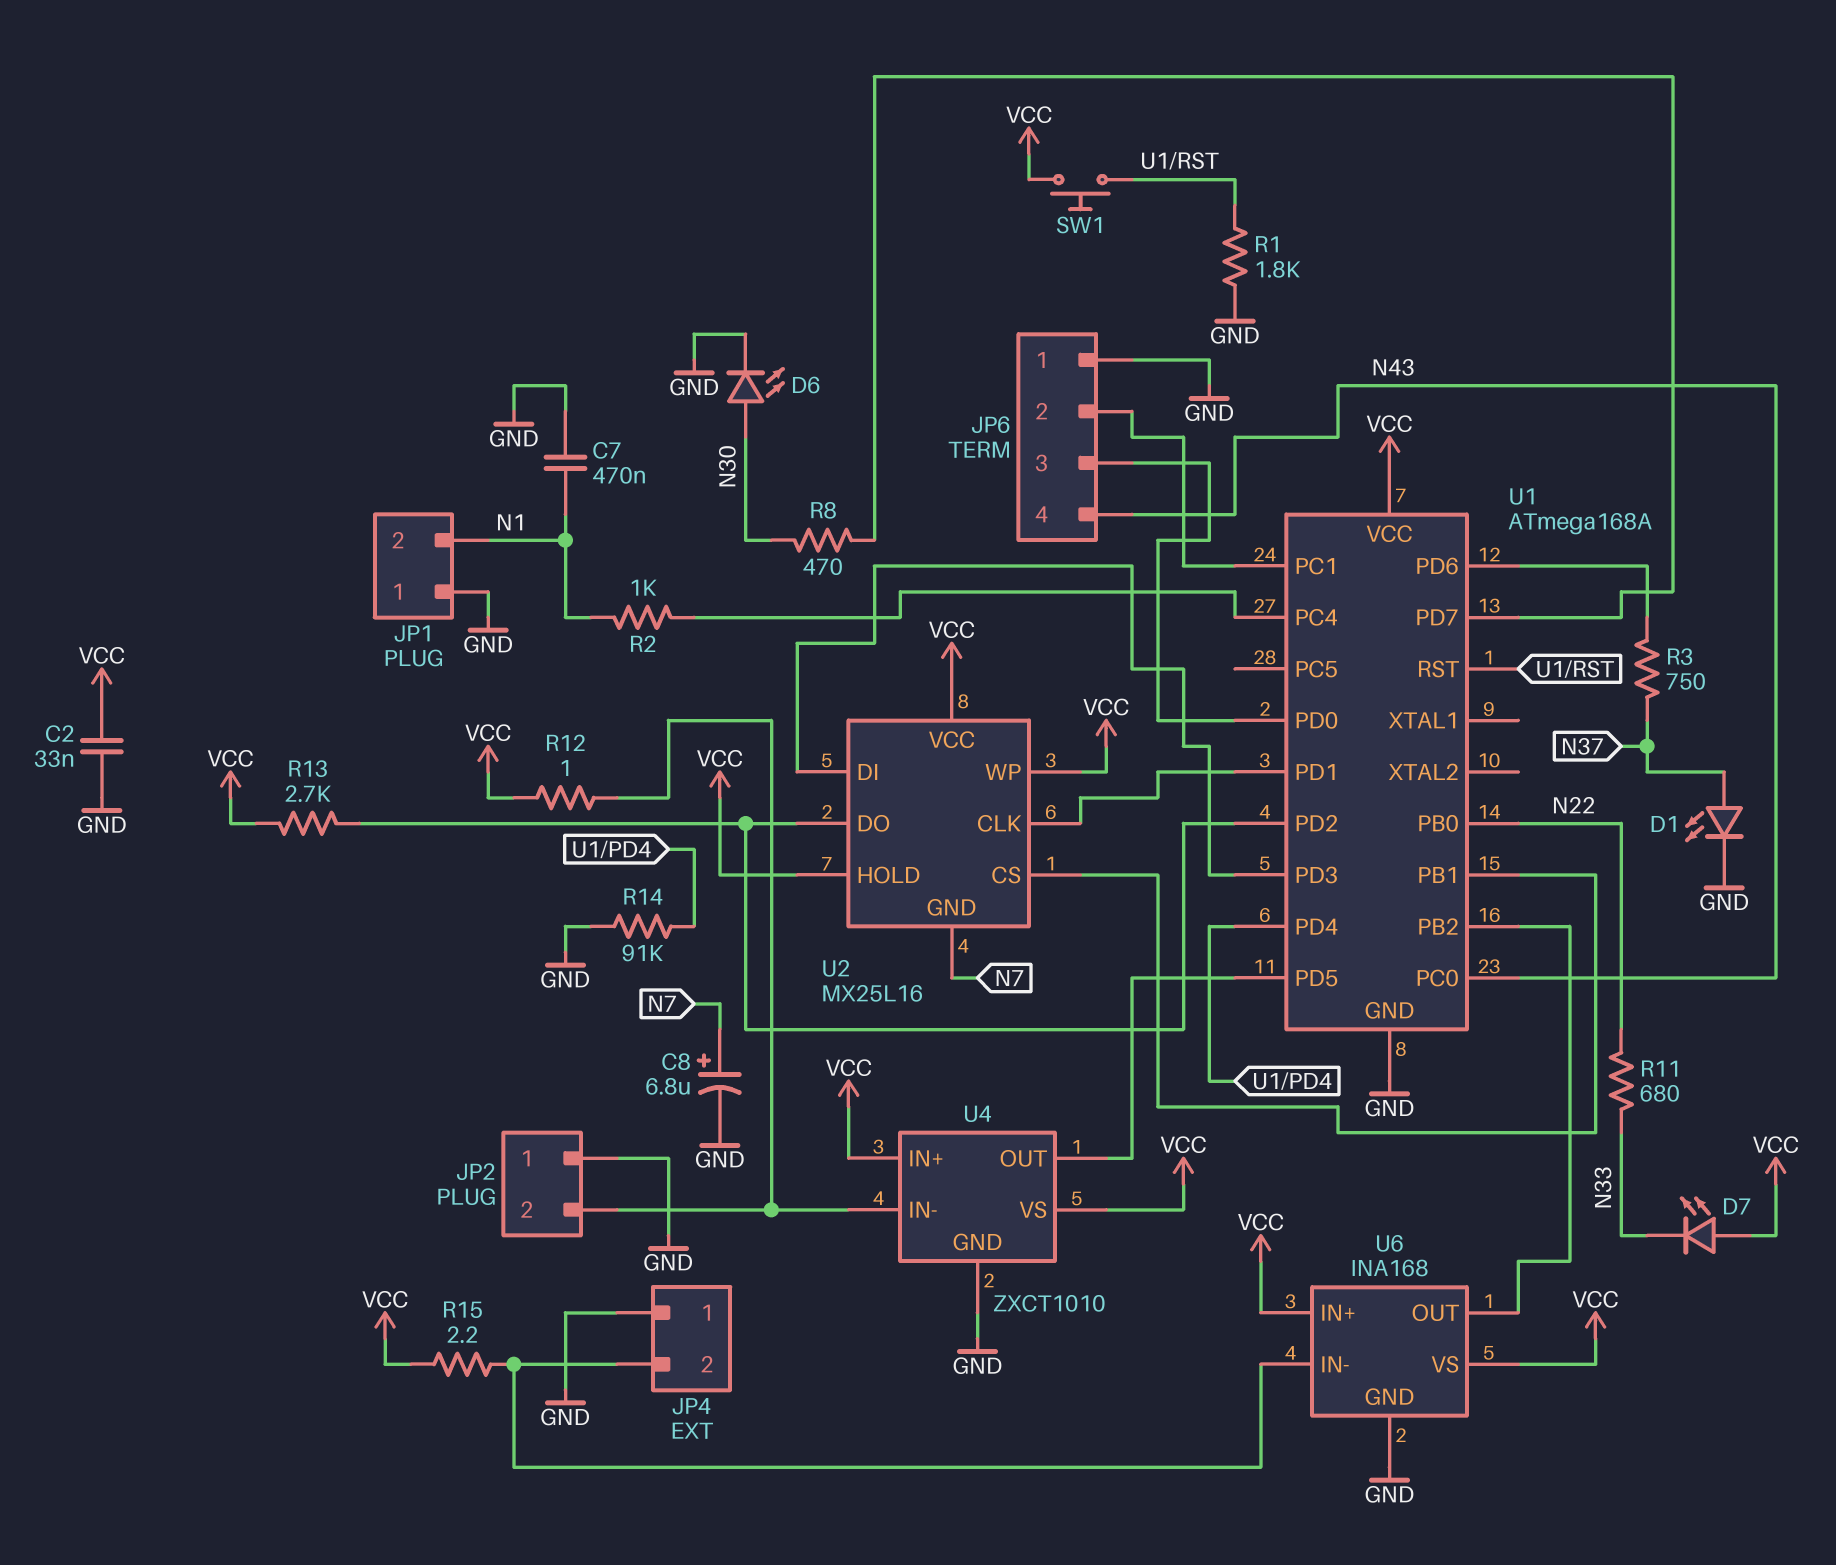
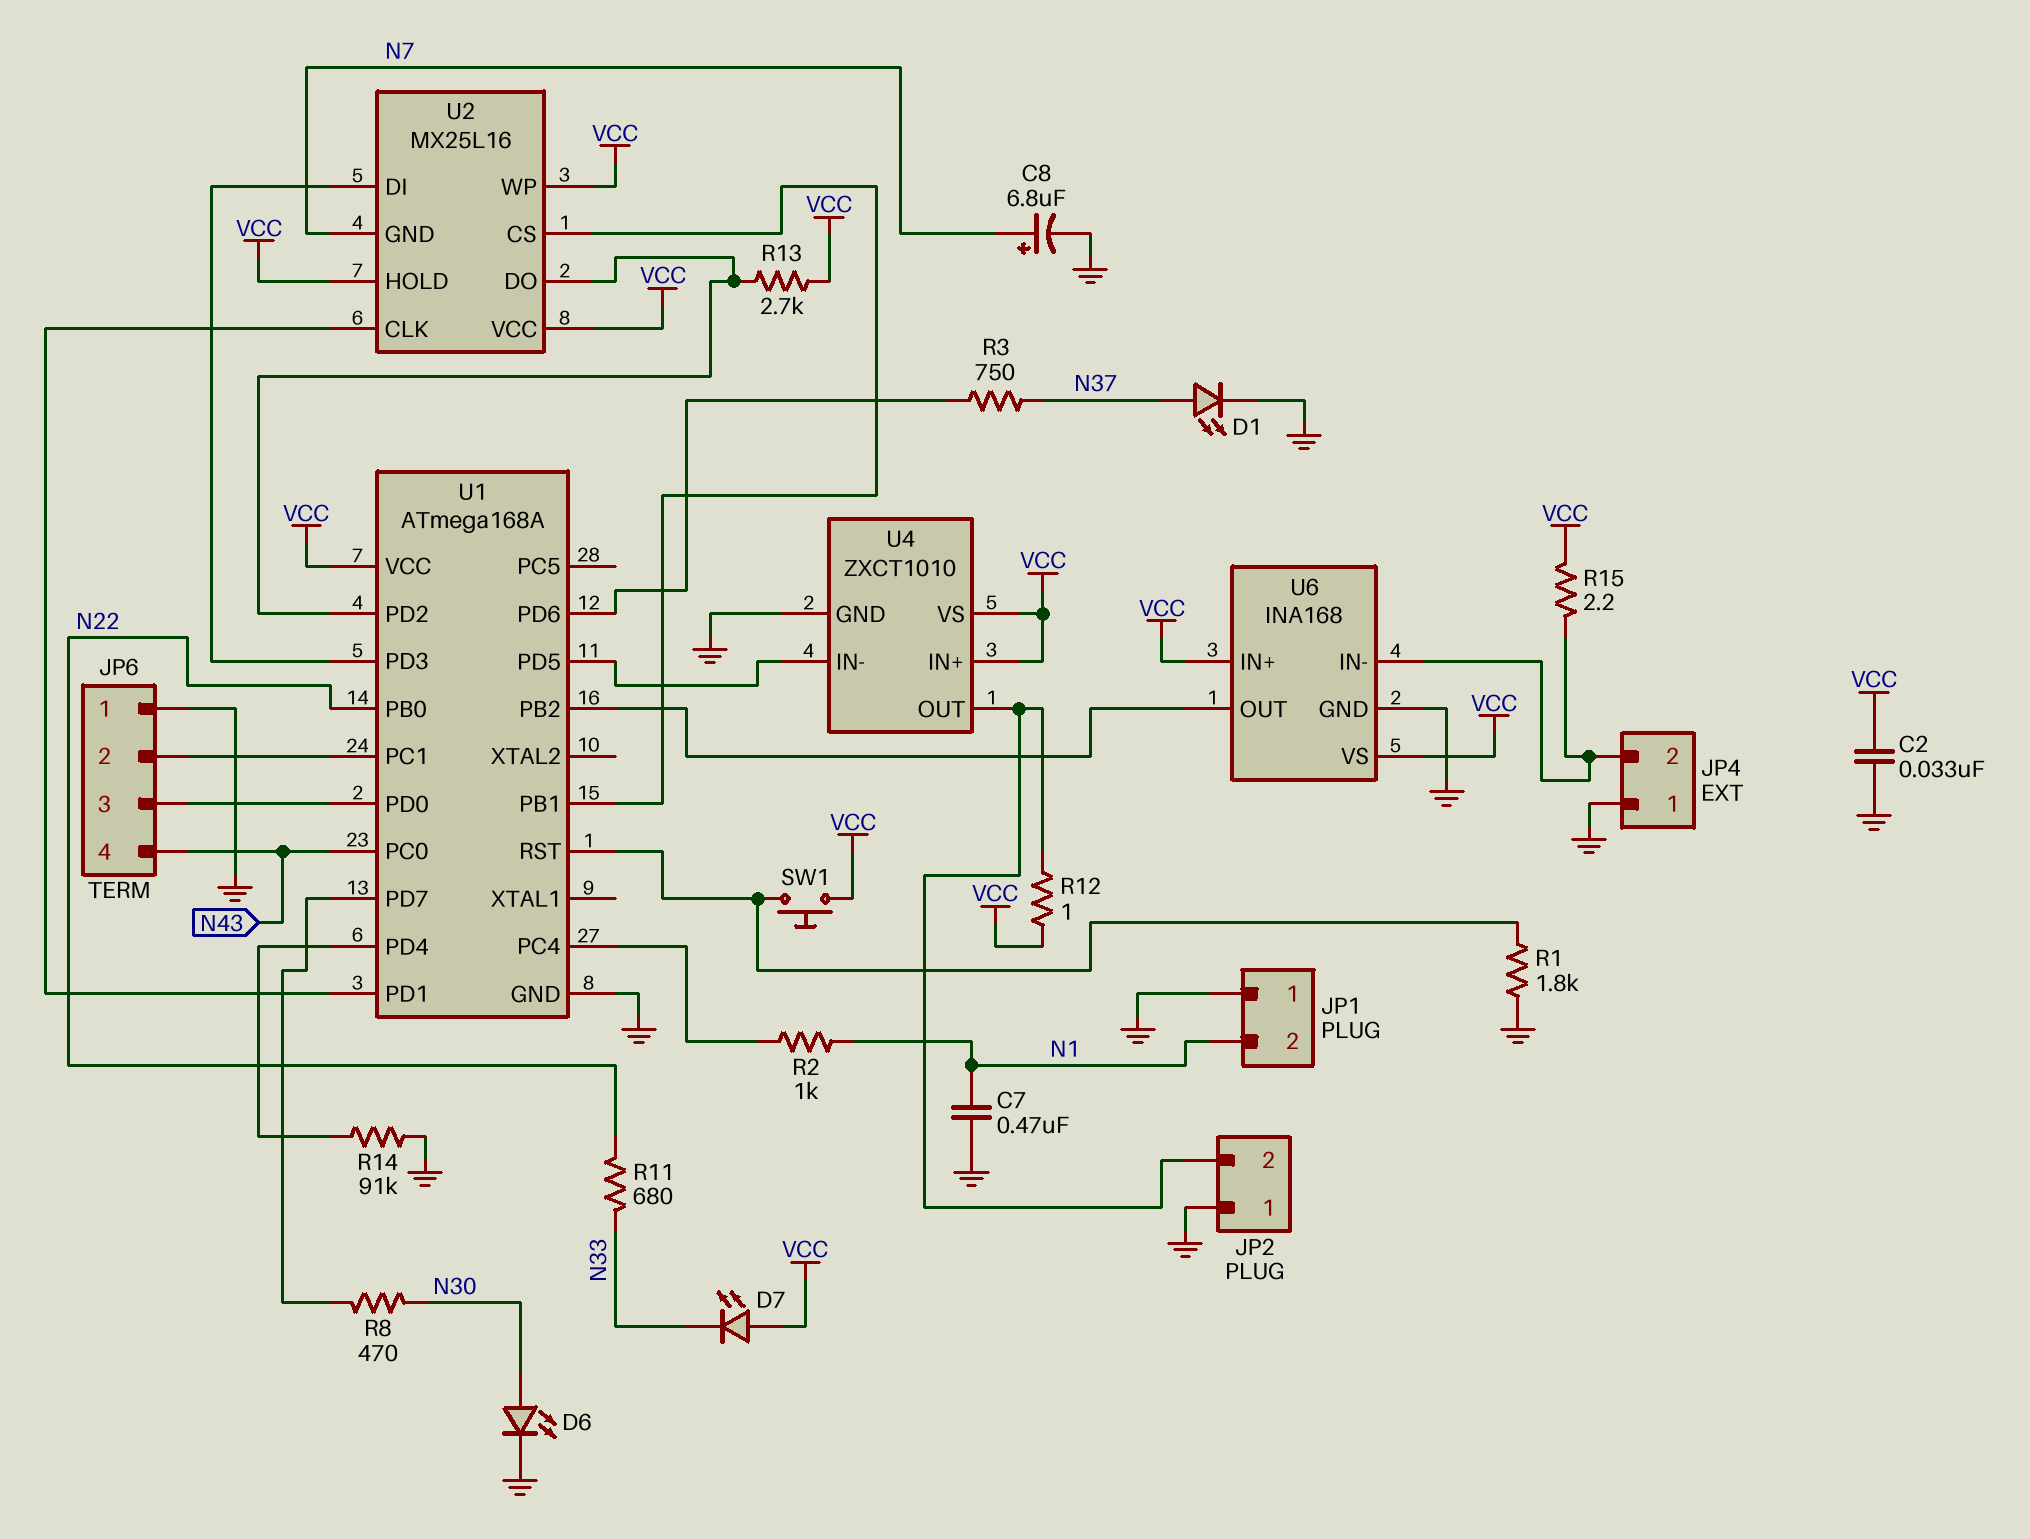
U4 pin IN-: JP2/2 -> U1/PD5
U4 pin OUT: U1/PD5 -> JP2/2

